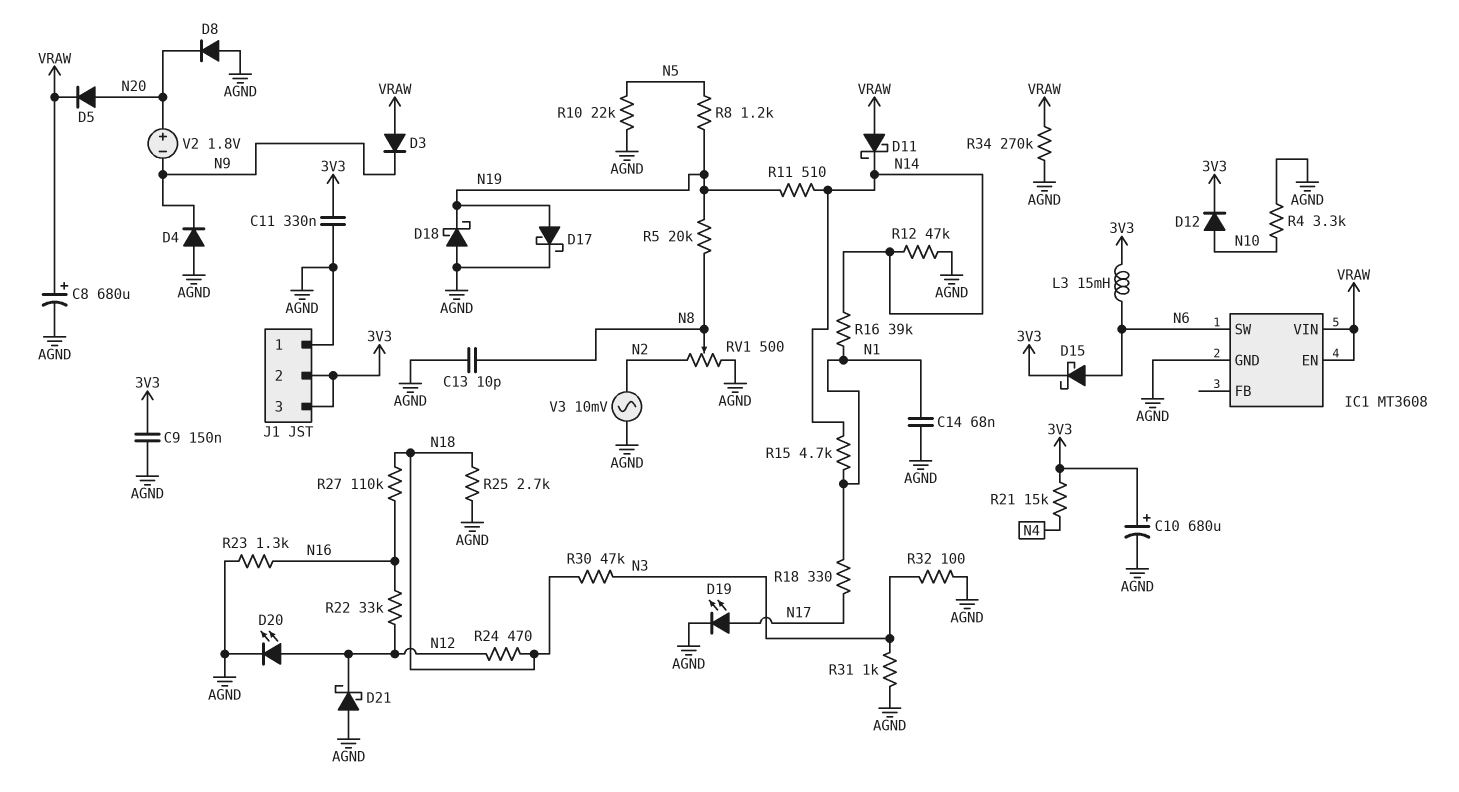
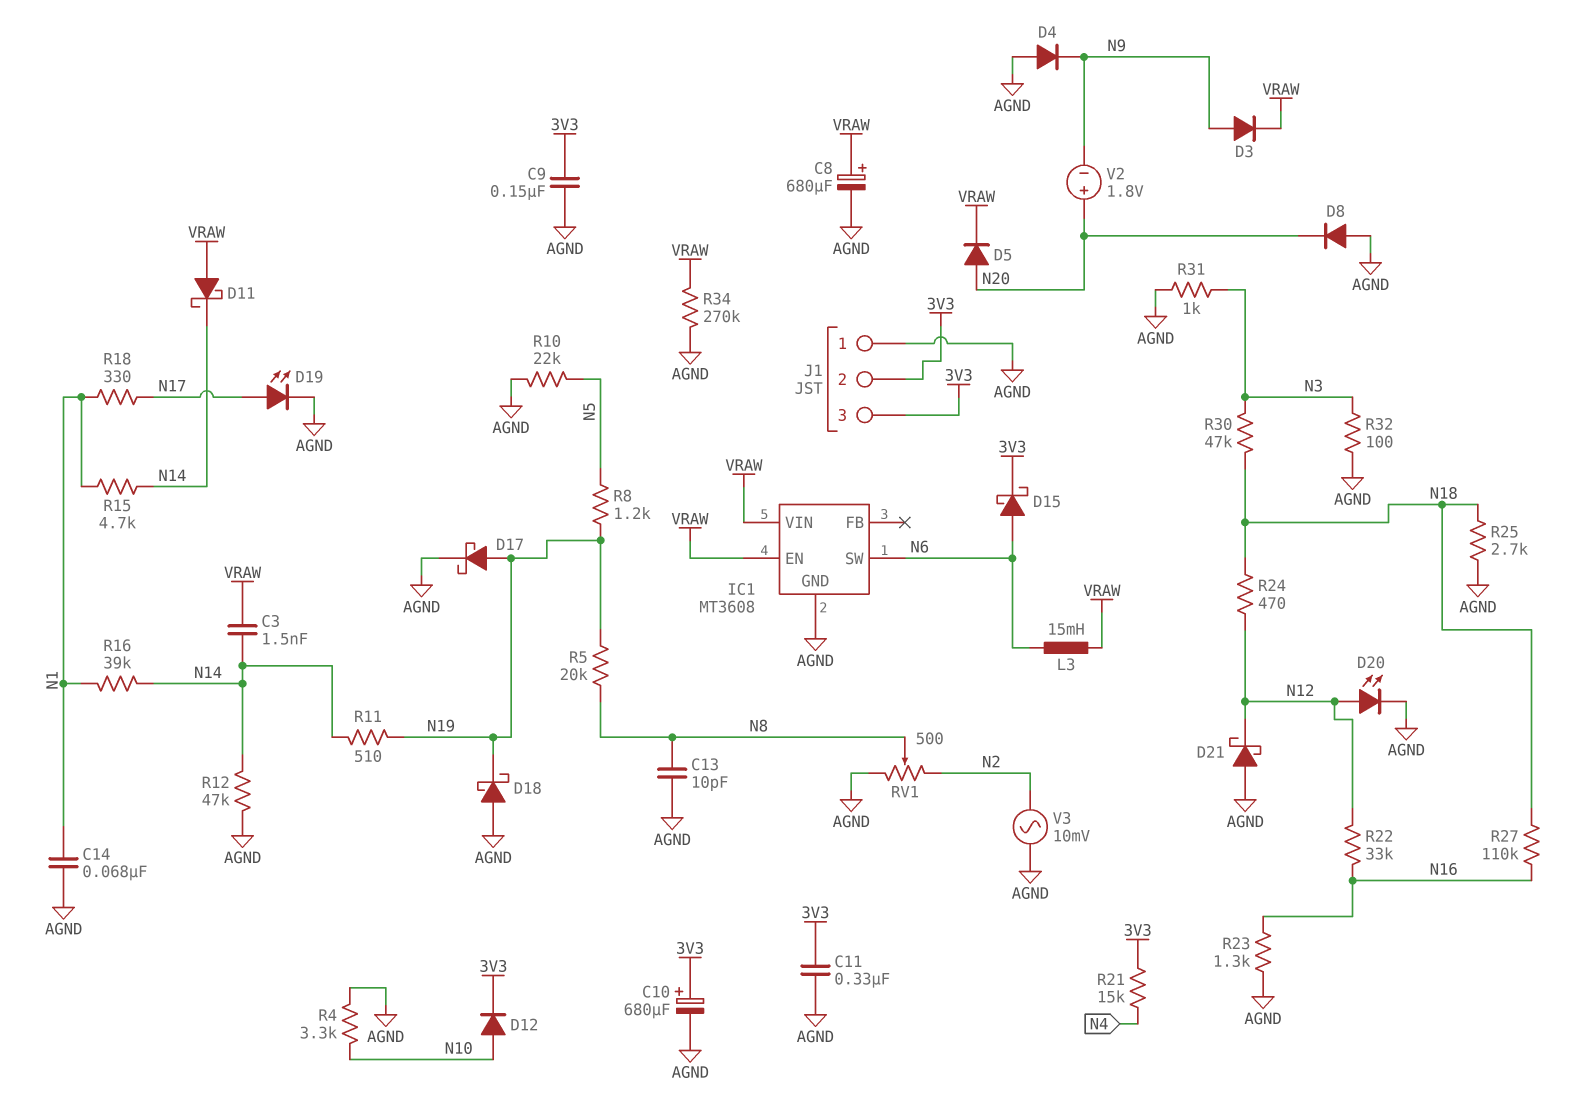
C3: none -> 1.5nF (N14, VRAW)
D3: diode (A VRAW, K N9) -> diode (A N9, K VRAW)
L3: 15mH (3V3, N6) -> 15mH (N6, VRAW)

